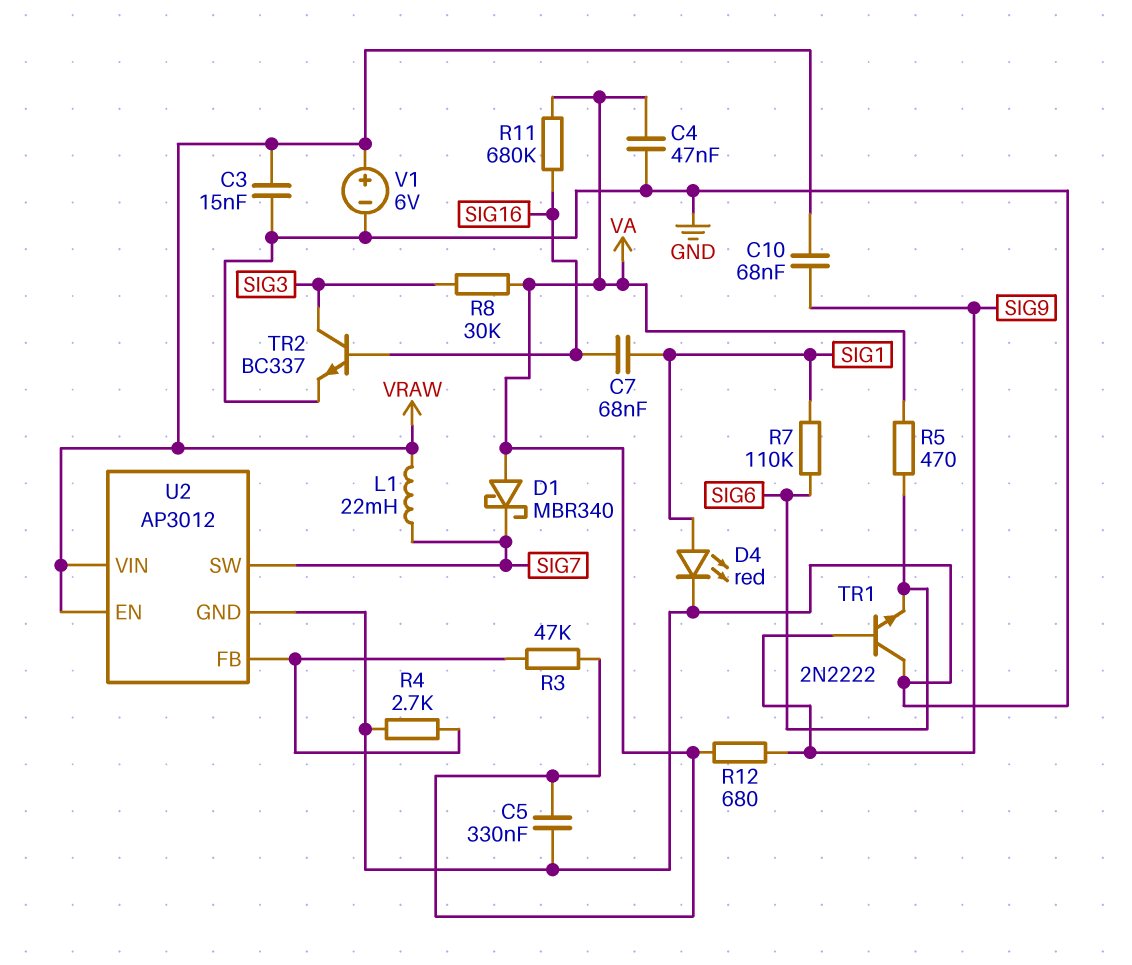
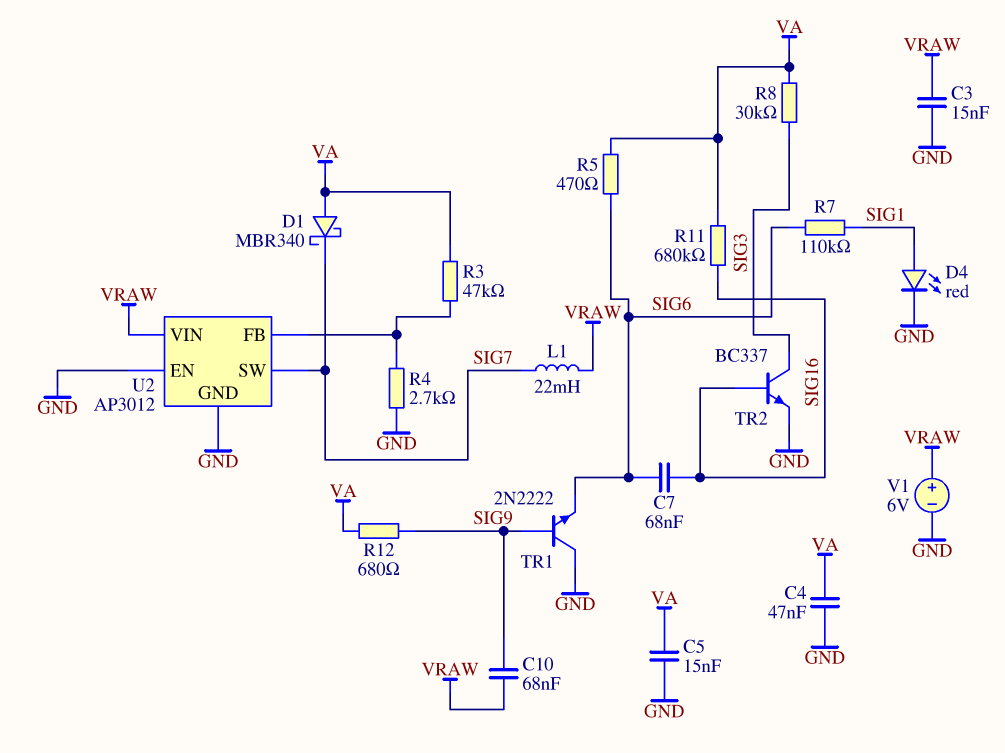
C5: 330nF (GND, VA) -> 15nF (GND, VA)
C7: 68nF (SIG1, SIG16) -> 68nF (SIG6, SIG16)
U2 pin EN: VRAW -> GND

